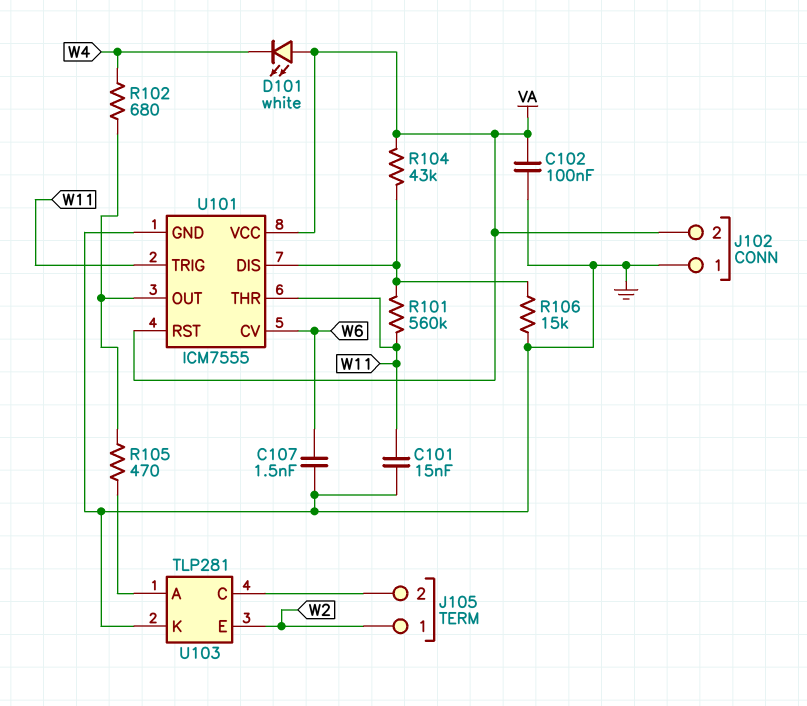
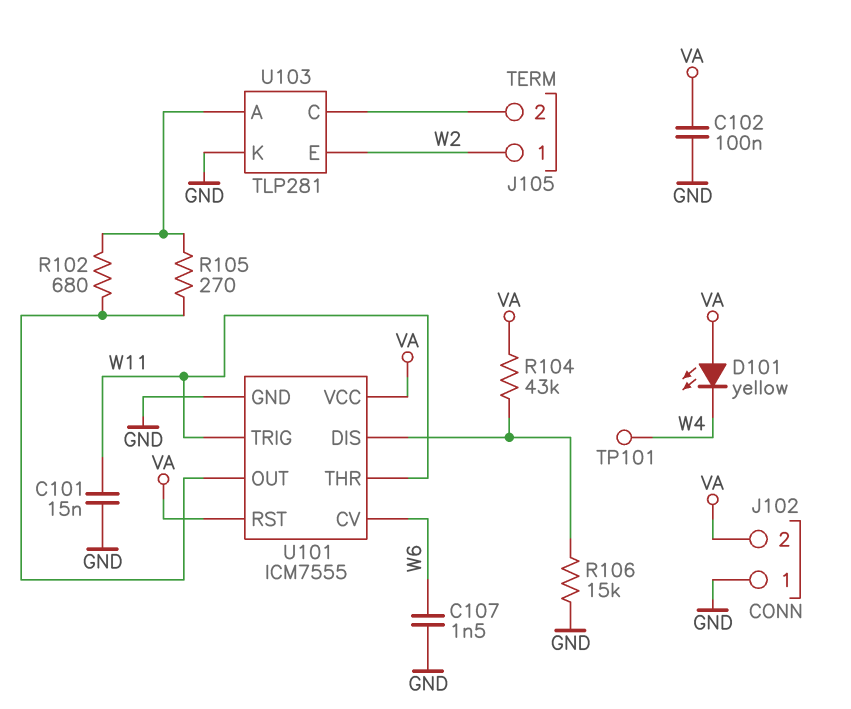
D101: LED white (A VA, K W4) -> LED yellow (A VA, K W4)
R101: 560k (U101/DIS, W11) -> none
R102: 680 (U101/OUT, W4) -> 680 (U101/OUT, U103/A)
R105: 470 (U101/OUT, U103/A) -> 270 (U101/OUT, U103/A)
TP101: none -> test point (W4)

